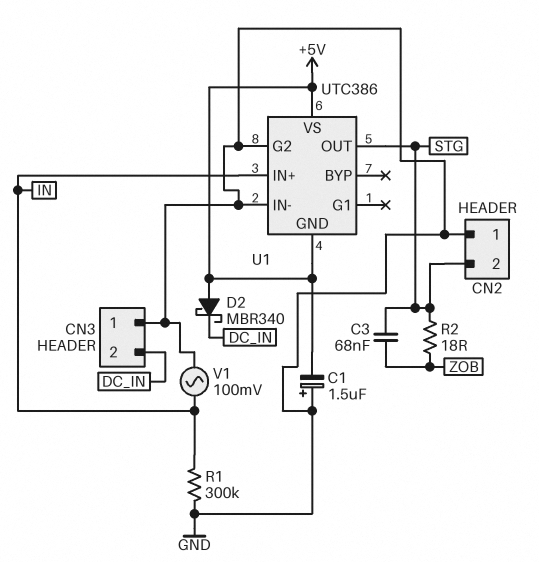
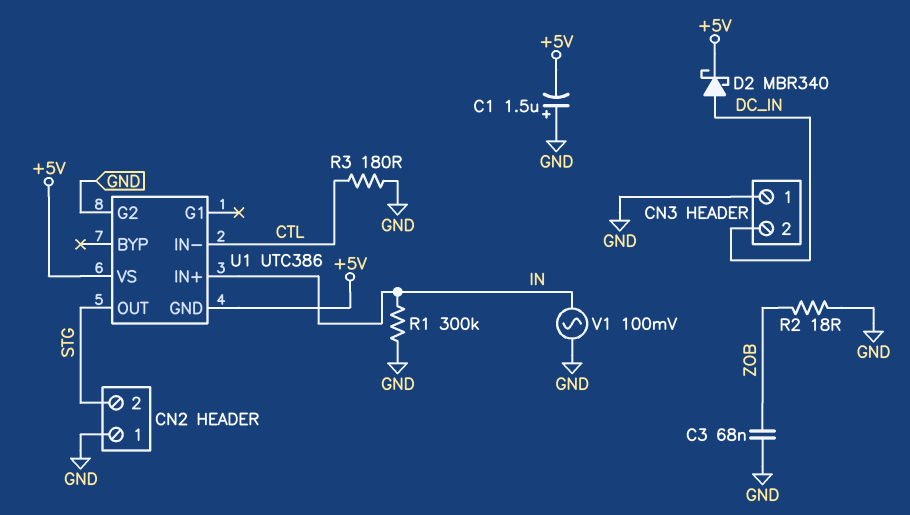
C3: 68nF (STG, ZOB) -> 68nF (GND, ZOB)
D2: schottky MBR340 (A +5V, K DC_IN) -> schottky MBR340 (A DC_IN, K +5V)
R2: 18 (STG, ZOB) -> 18 (GND, ZOB)
R3: none -> 180 (CTL, GND)
U1 pin IN-: GND -> CTL

